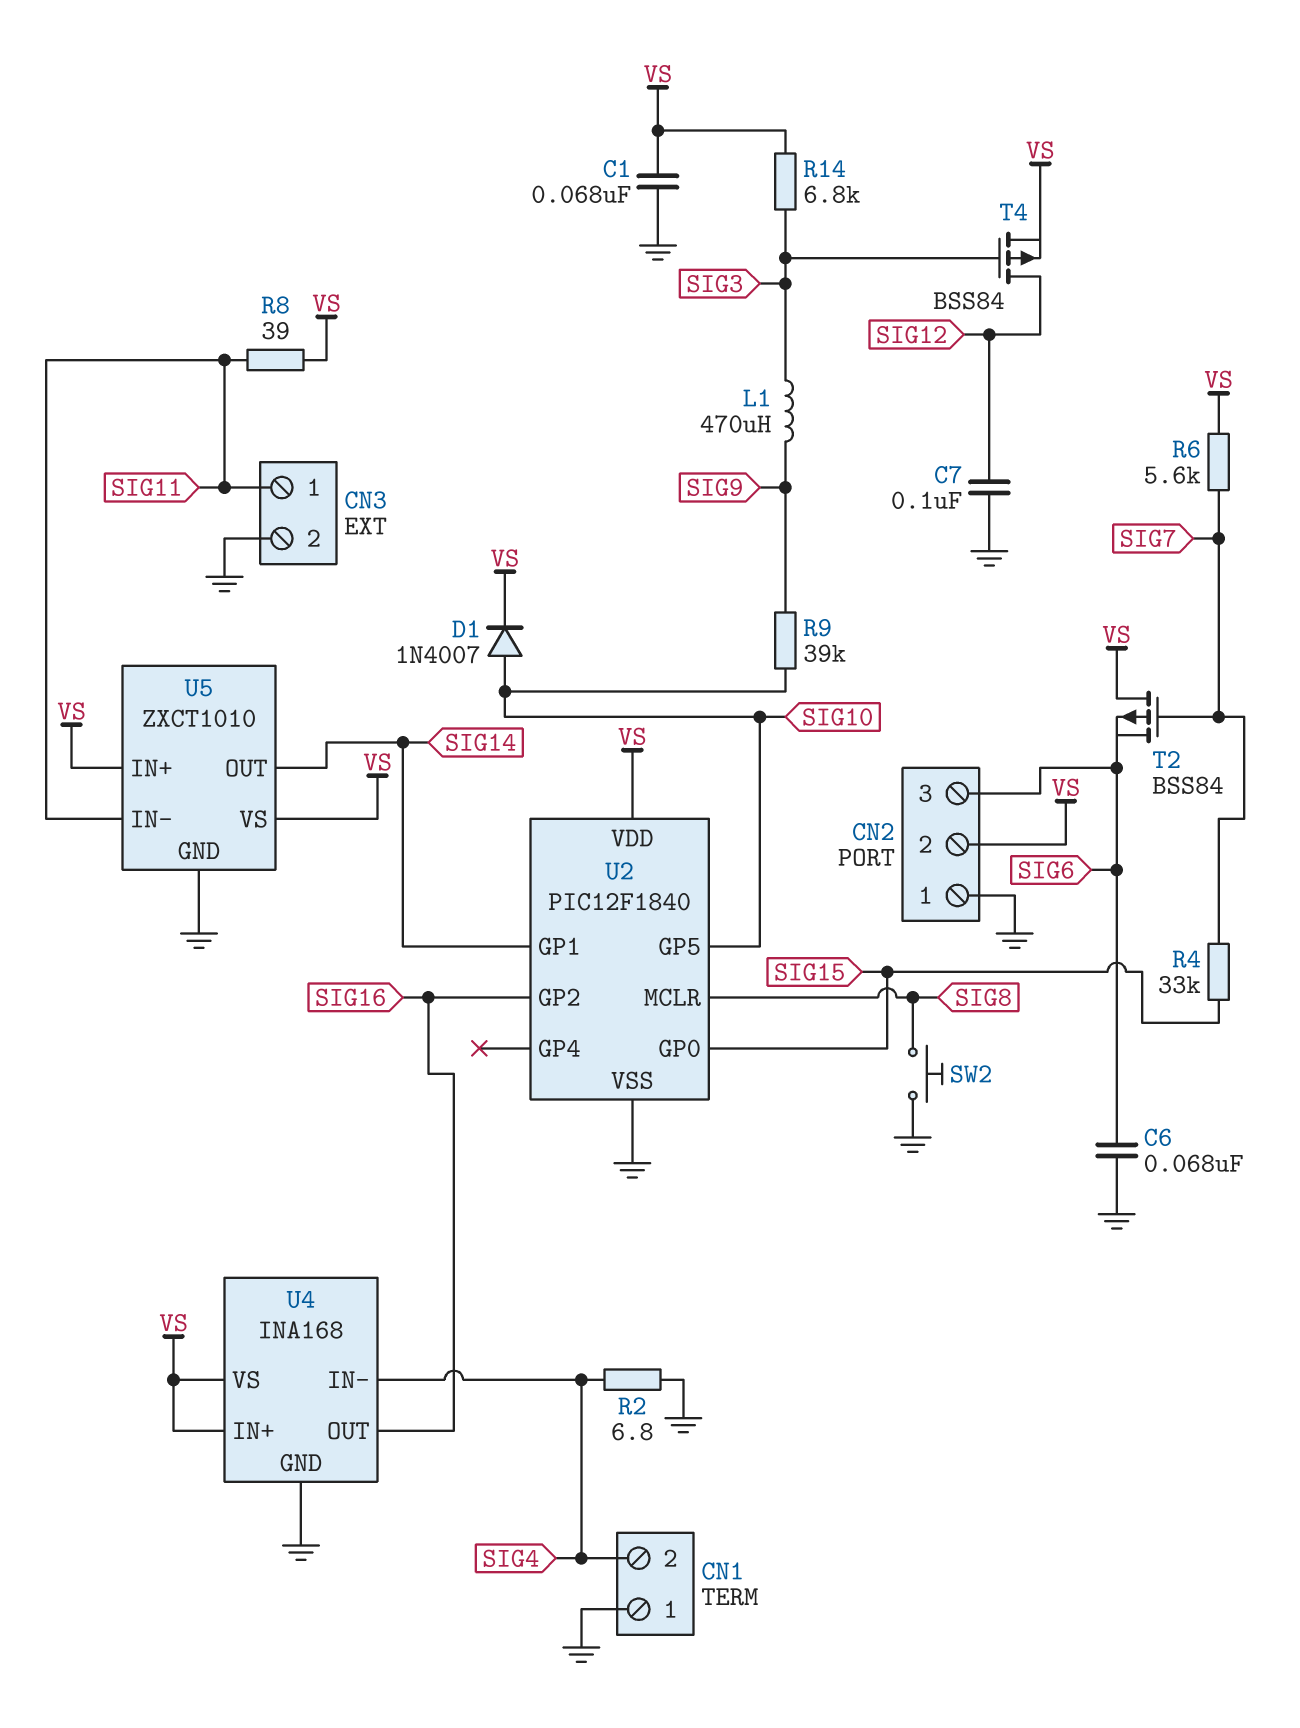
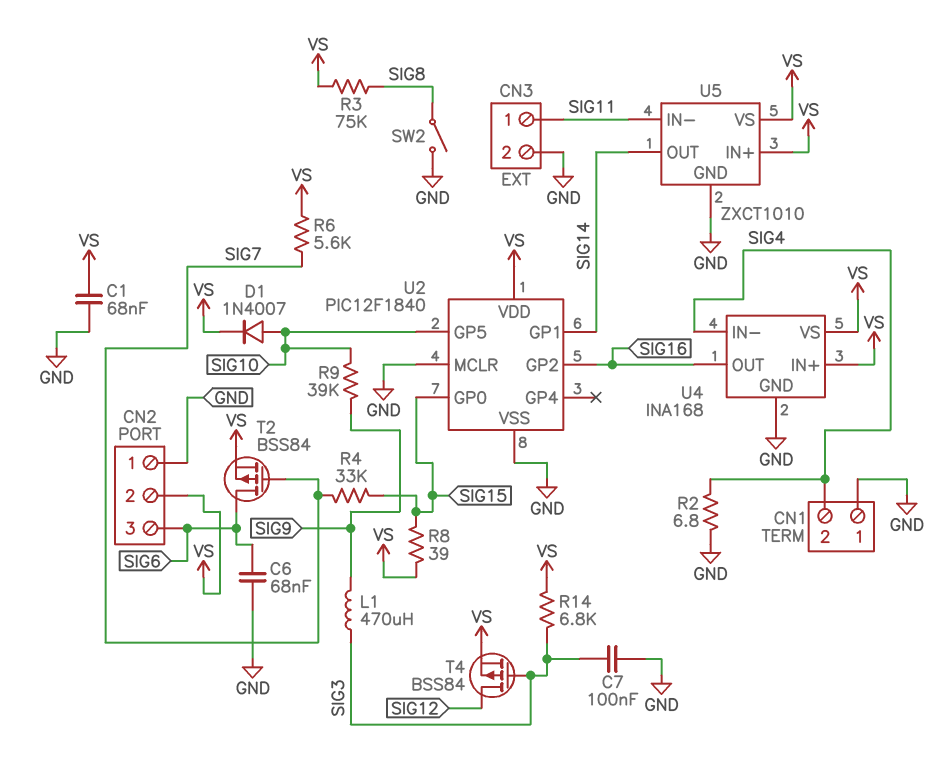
C7: 100nF (GND, SIG12) -> 100nF (GND, SIG3)
R3: none -> 75k (SIG8, VS)
R8: 39 (SIG11, VS) -> 39 (SIG15, VS)
SW2: button (GND, SIG8) -> switch (GND, SIG8)
T2: PMOS BSS84 (G SIG7, D VS, S SIG6) -> PMOS BSS84 (G SIG7, D SIG6, S VS)
U2 pin MCLR: SIG8 -> GND

